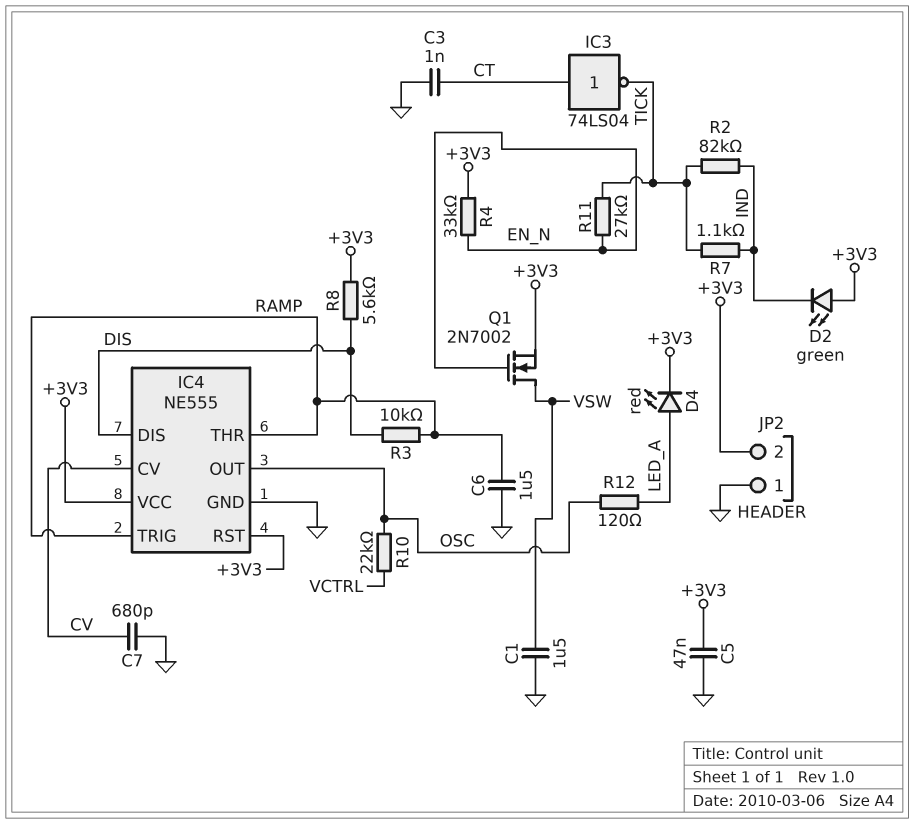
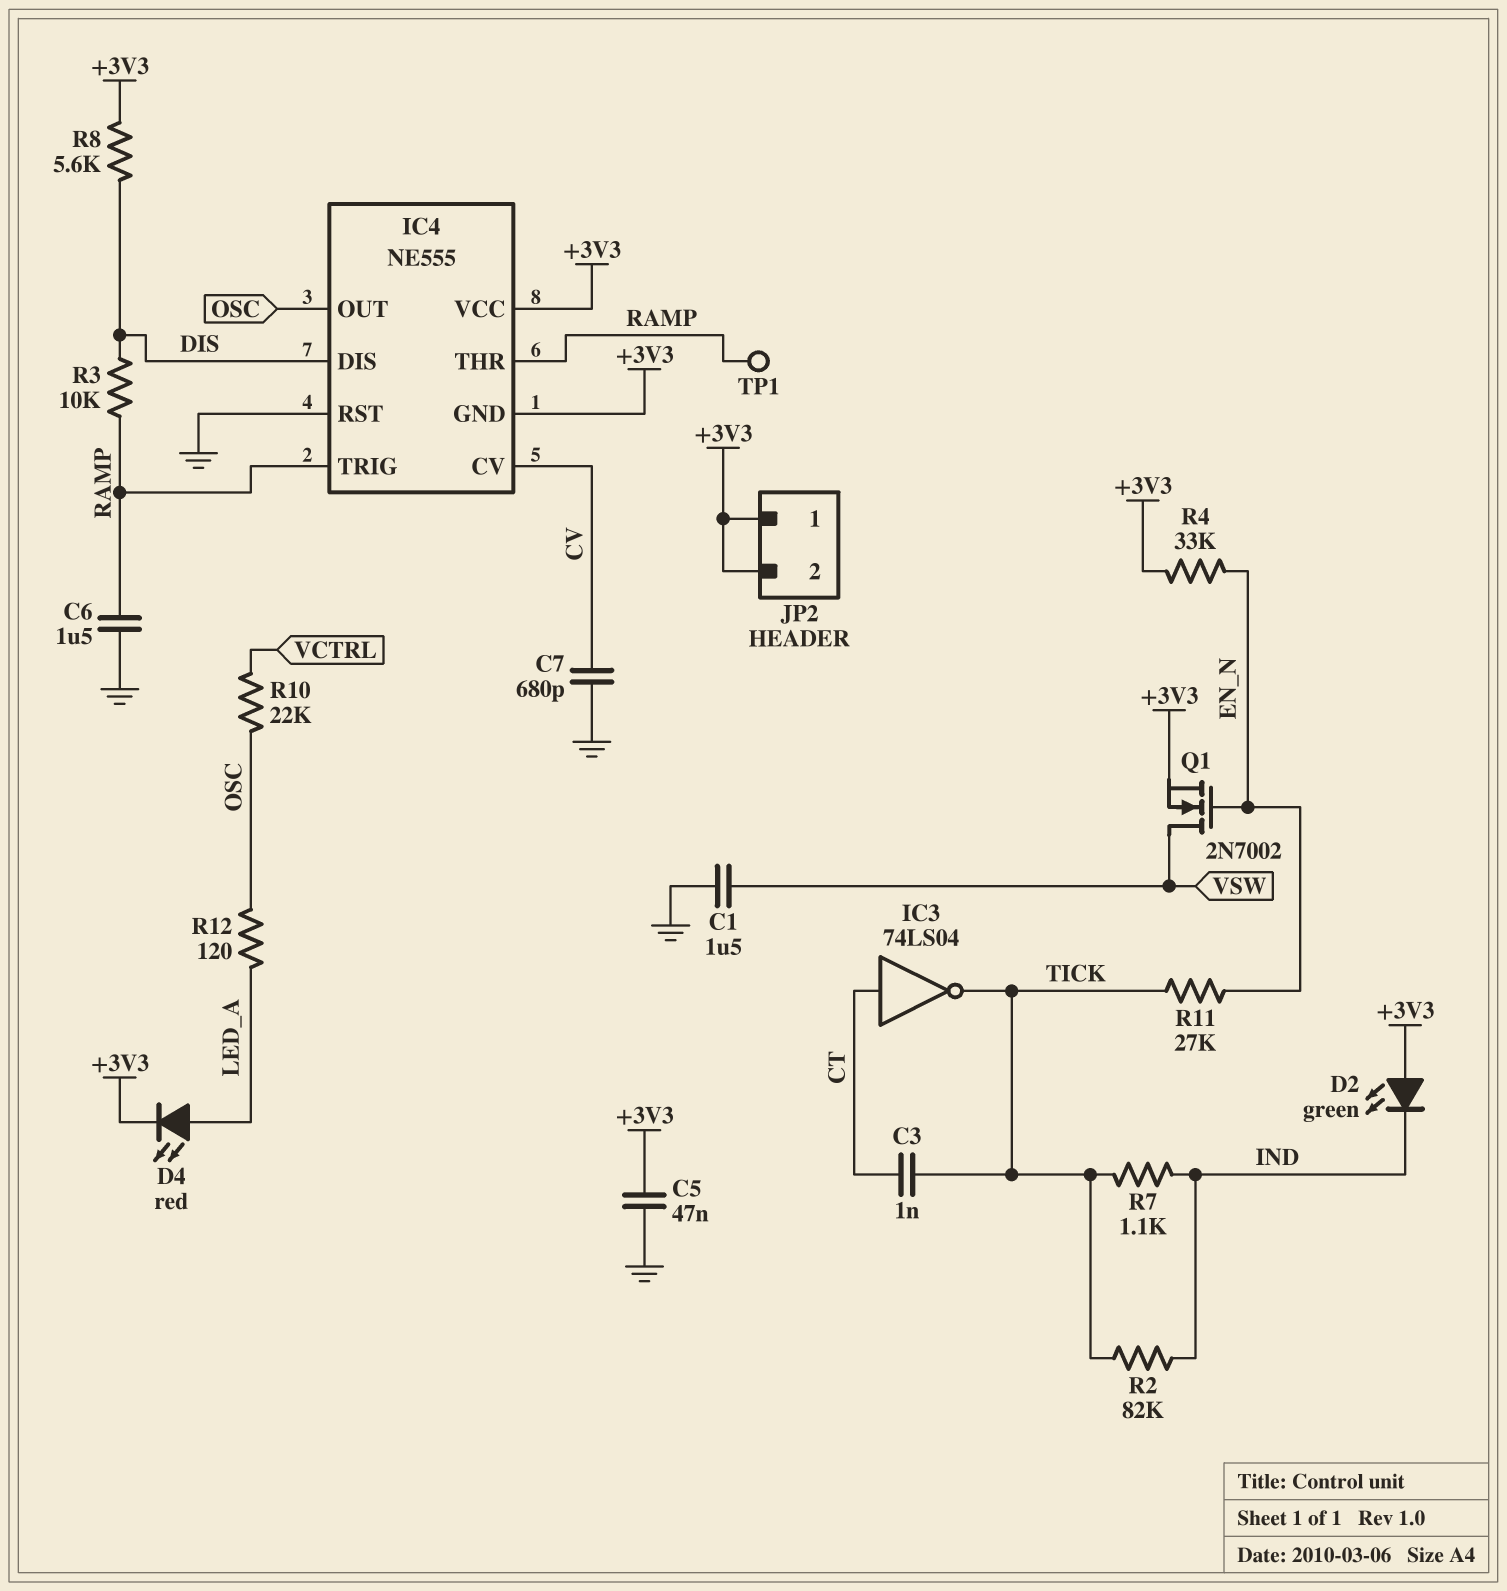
C3: 1nF (CT, GND) -> 1nF (CT, TICK)
IC4 pin GND: GND -> +3V3
IC4 pin RST: +3V3 -> GND
JP2 pin 1: GND -> +3V3
TP1: none -> test point (RAMP)

